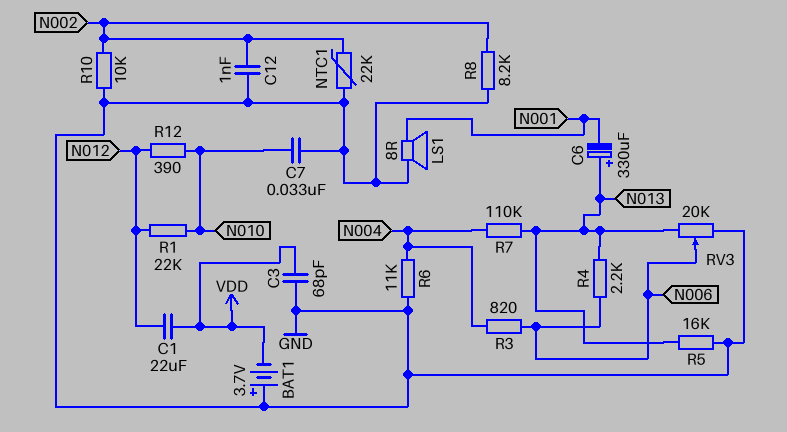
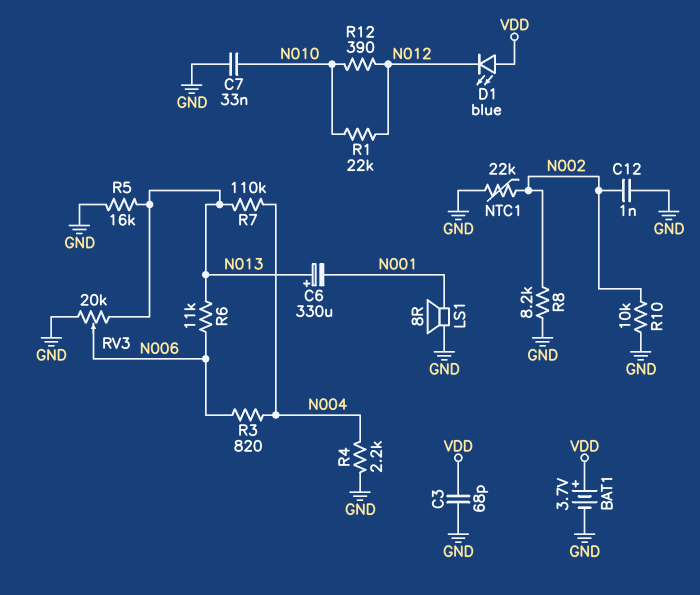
BAT1: 3.7V (plus GND, minus VDD) -> 3.7V (plus VDD, minus GND)
C1: 22uF (N012, VDD) -> none
D1: none -> LED blue (A VDD, K N012)
R4: 2.2k (N006, N013) -> 2.2k (GND, N004)
R6: 11k (GND, N004) -> 11k (N006, N013)

